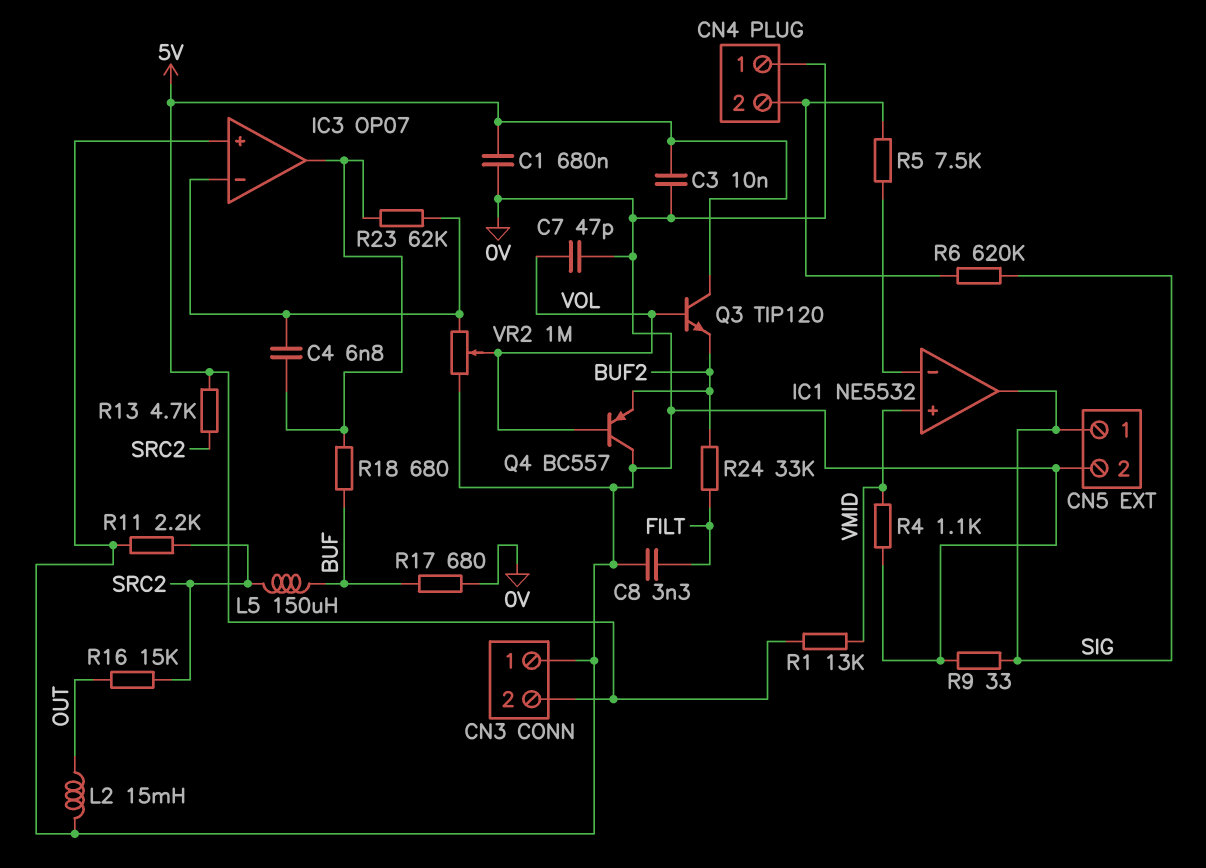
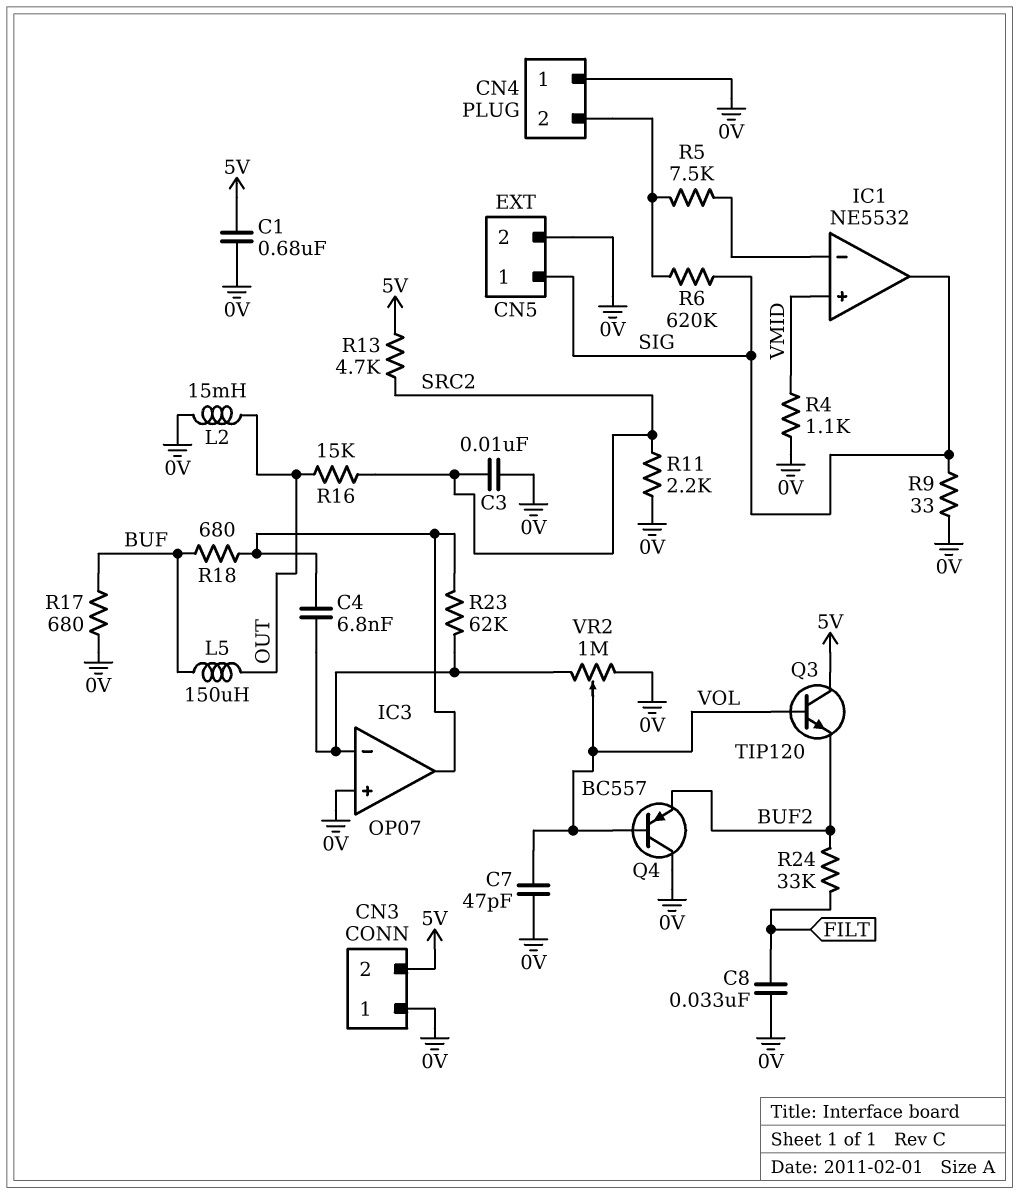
C3: 10nF (0V, 5V) -> 10nF (0V, SRC2)
C8: 3.3nF (0V, FILT) -> 33nF (0V, FILT)
L5: 150uH (BUF, SRC2) -> 150uH (BUF, OUT)
R1: 13k (5V, VMID) -> none

